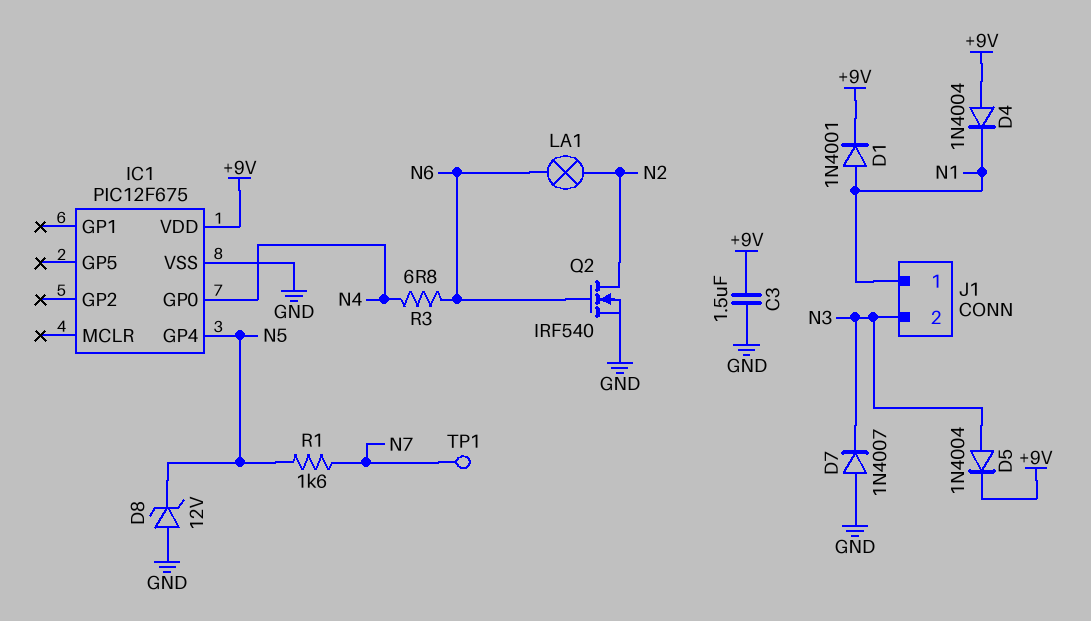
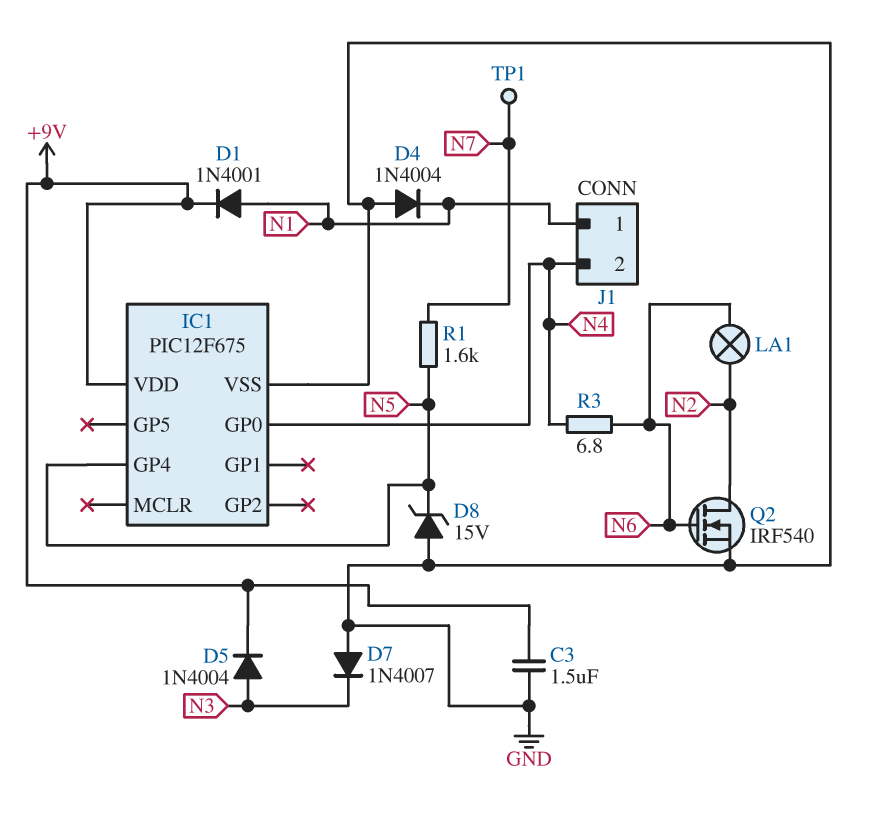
D4: diode 1N4004 (A +9V, K N1) -> diode 1N4004 (A GND, K N1)
D8: zener 12V (A GND, K N5) -> zener 15V (A GND, K N5)
J1 pin 2: N3 -> N4

